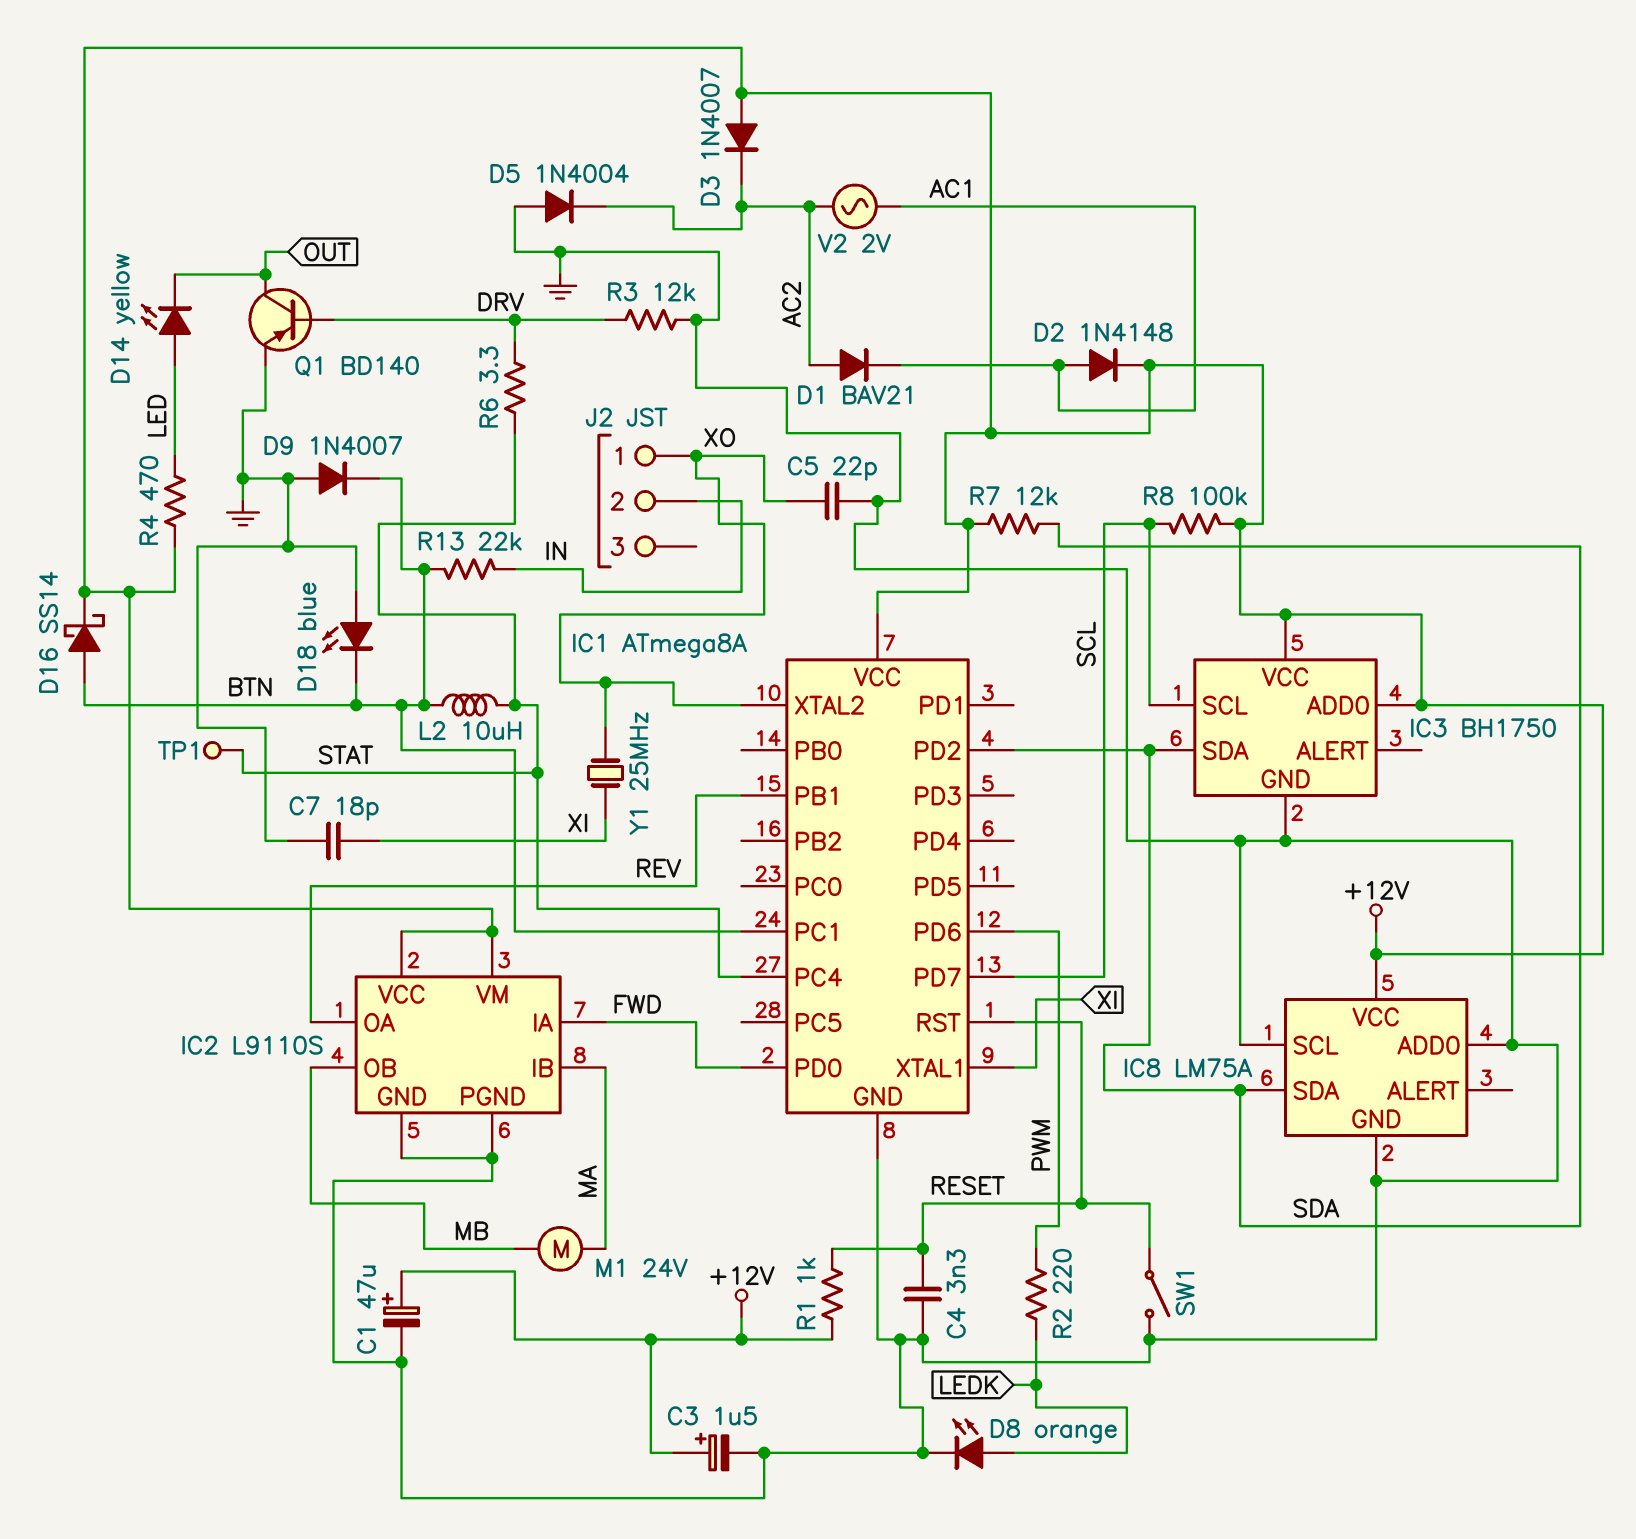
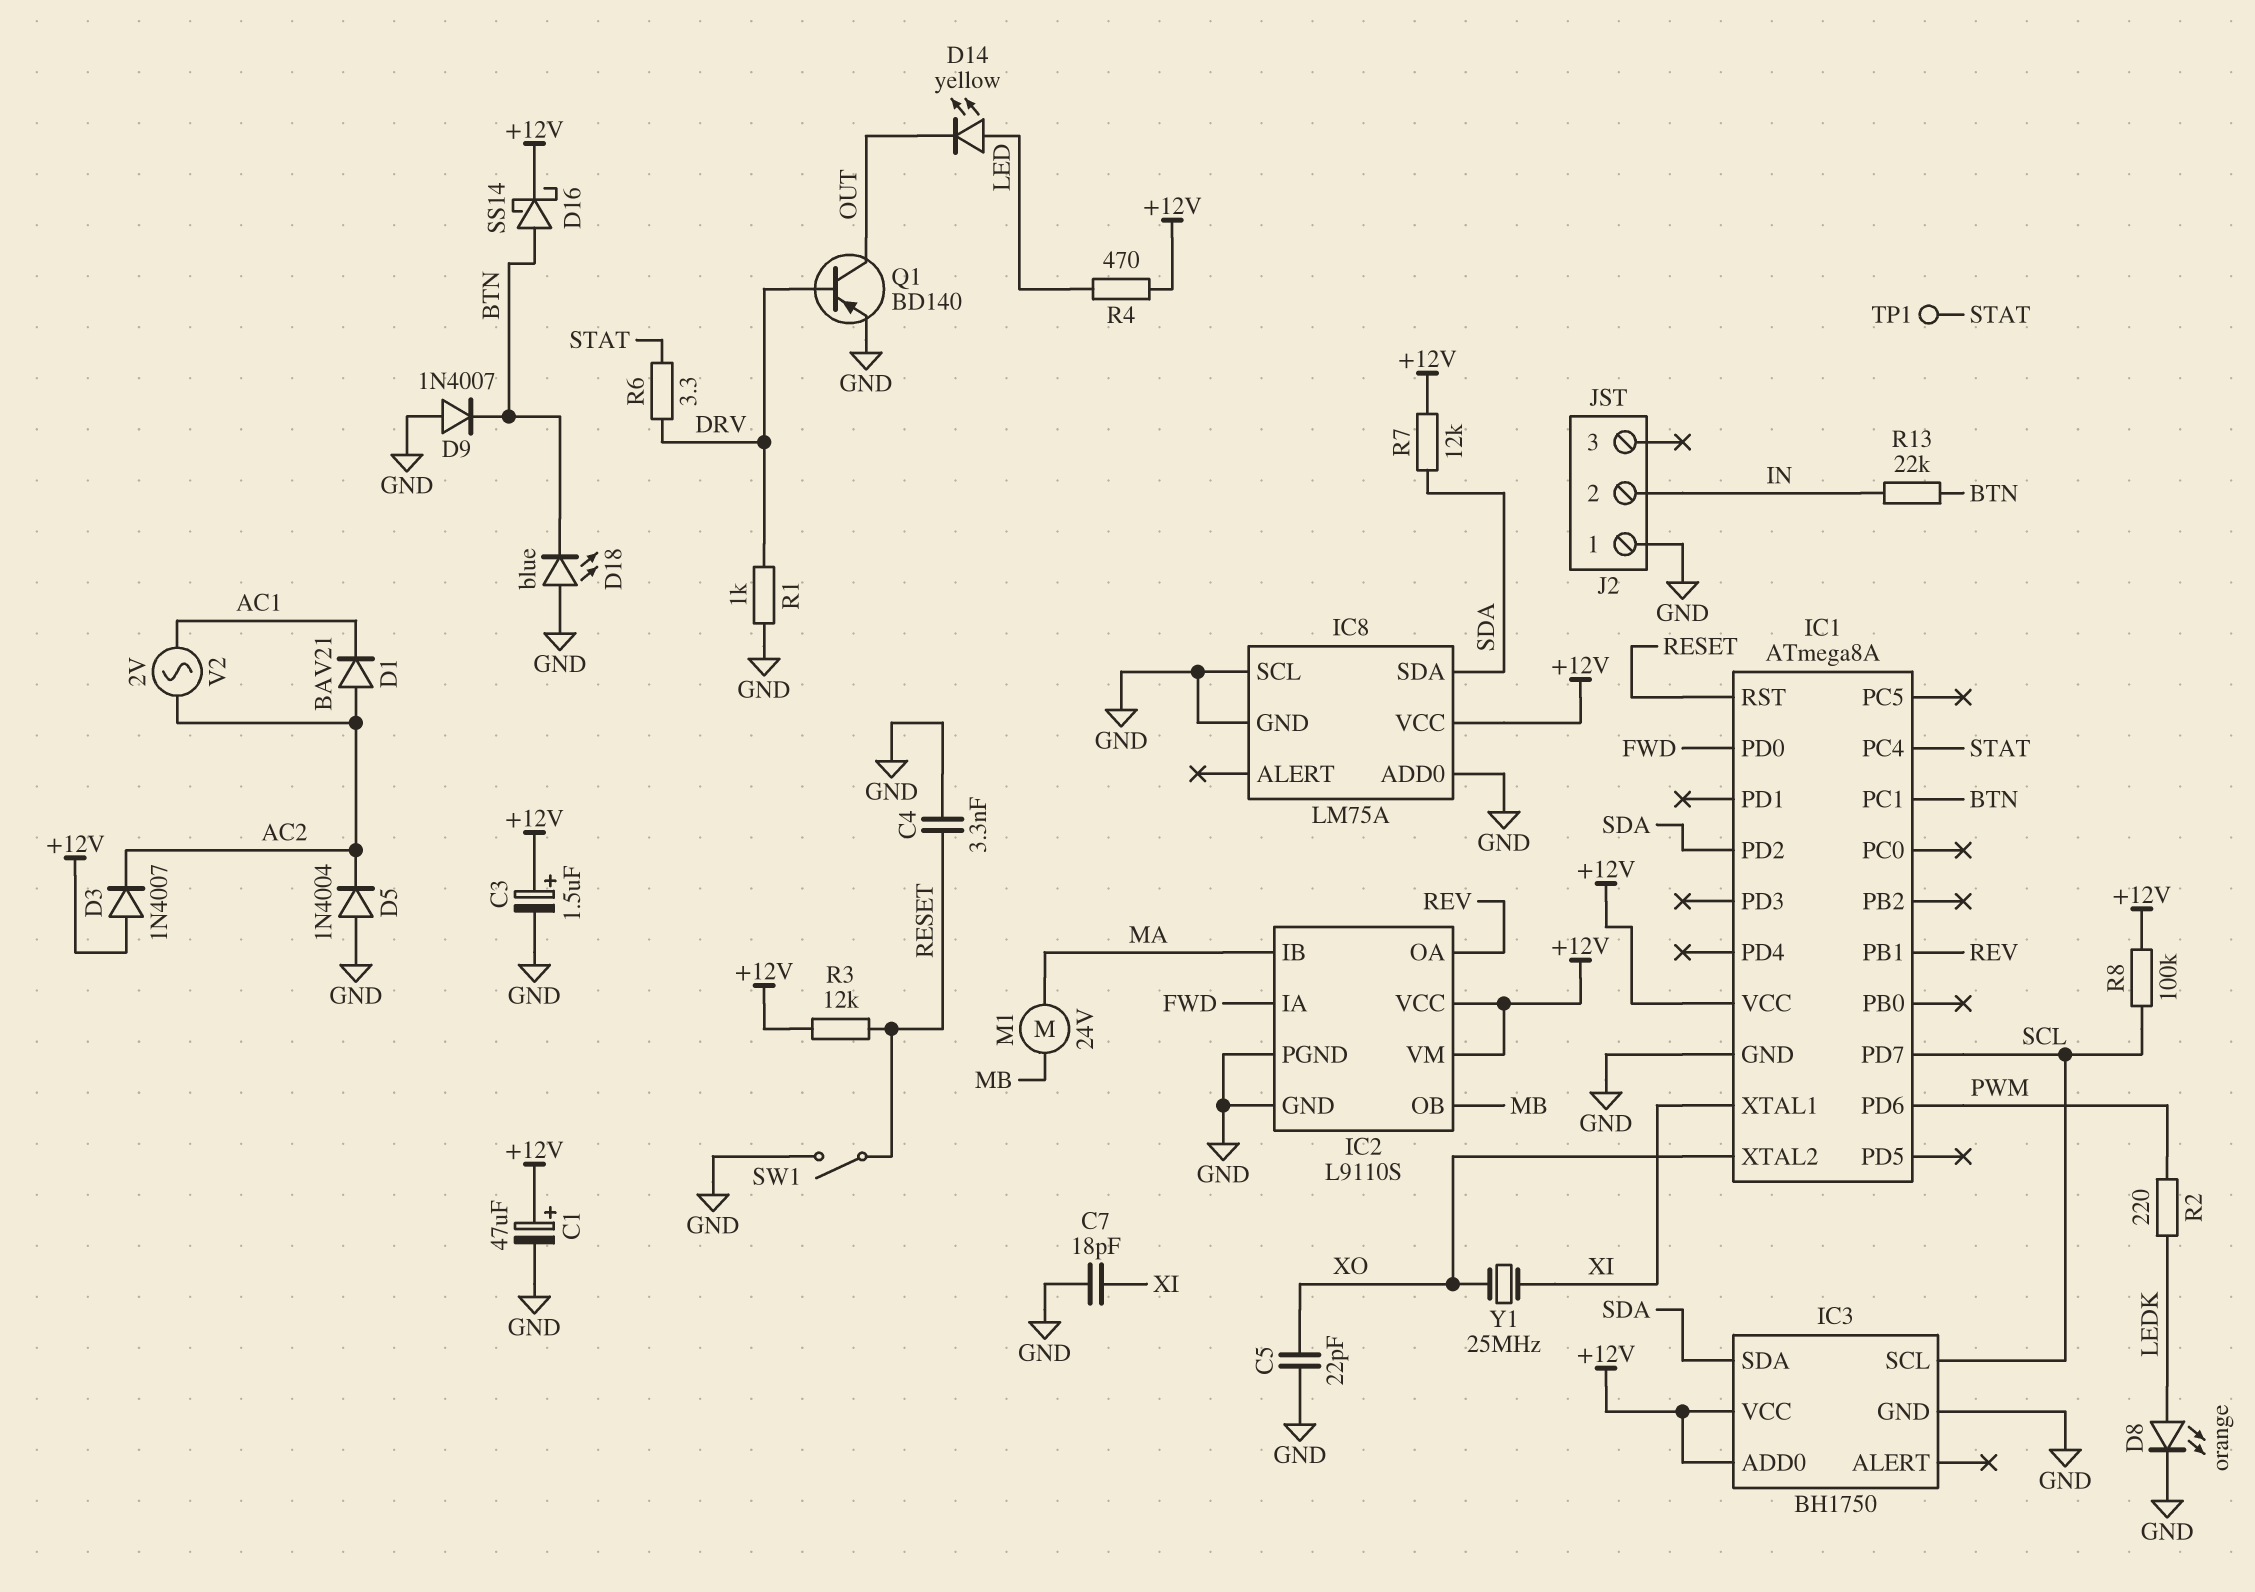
D2: diode 1N4148 (A AC1, K +12V) -> none
J2 pin 1: XO -> GND
L2: 10uH (BTN, STAT) -> none
R1: 1k (+12V, RESET) -> 1k (DRV, GND)
R3: 12k (DRV, GND) -> 12k (+12V, RESET)

